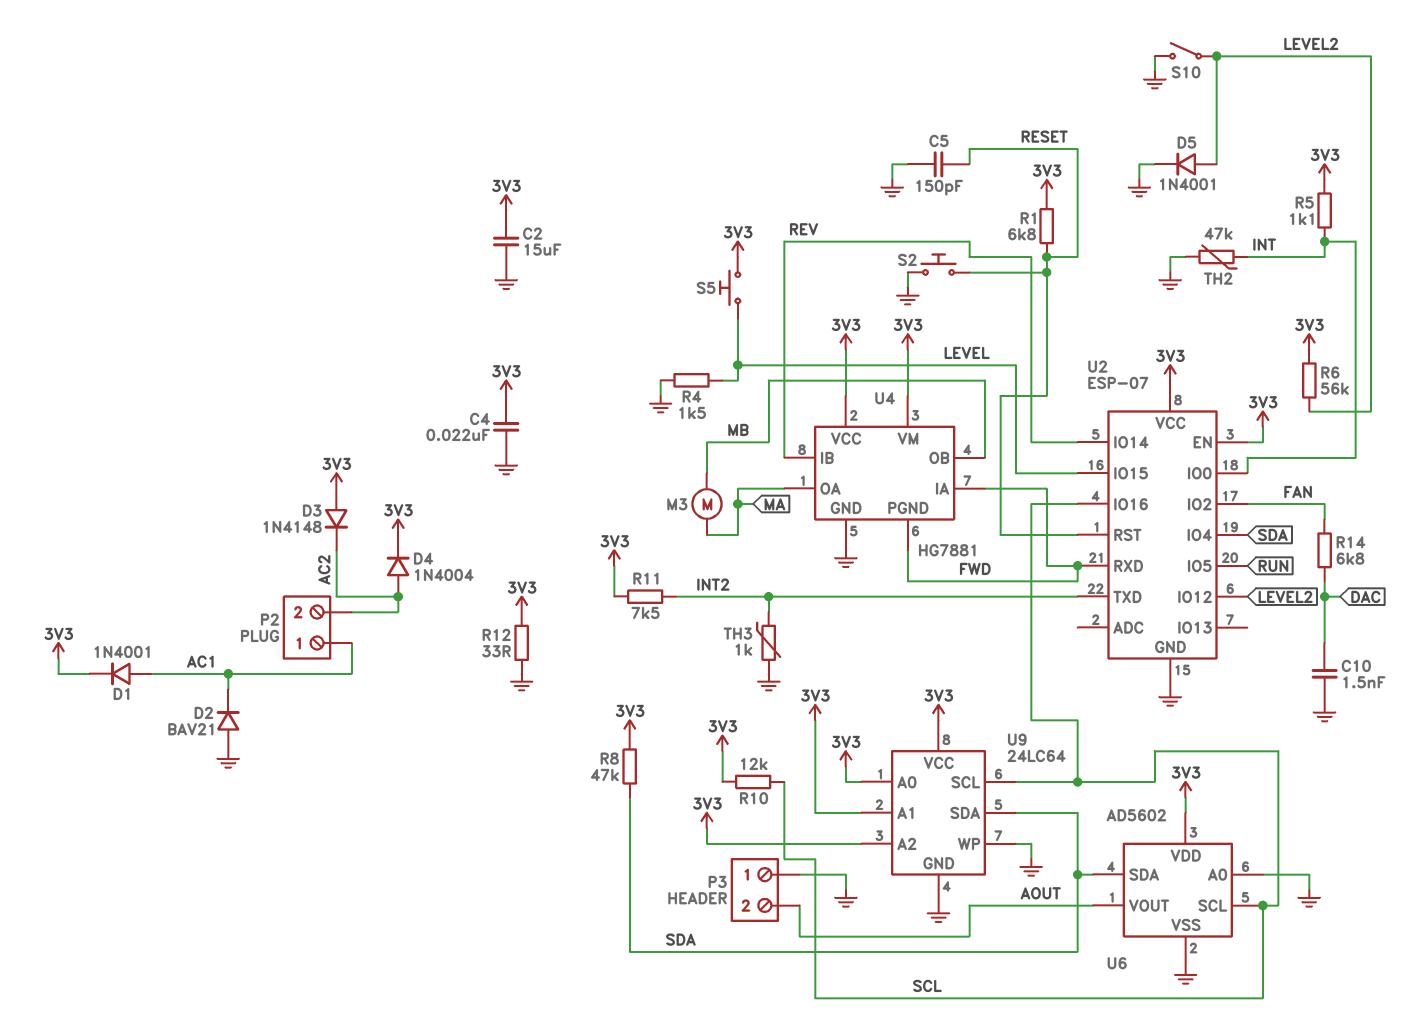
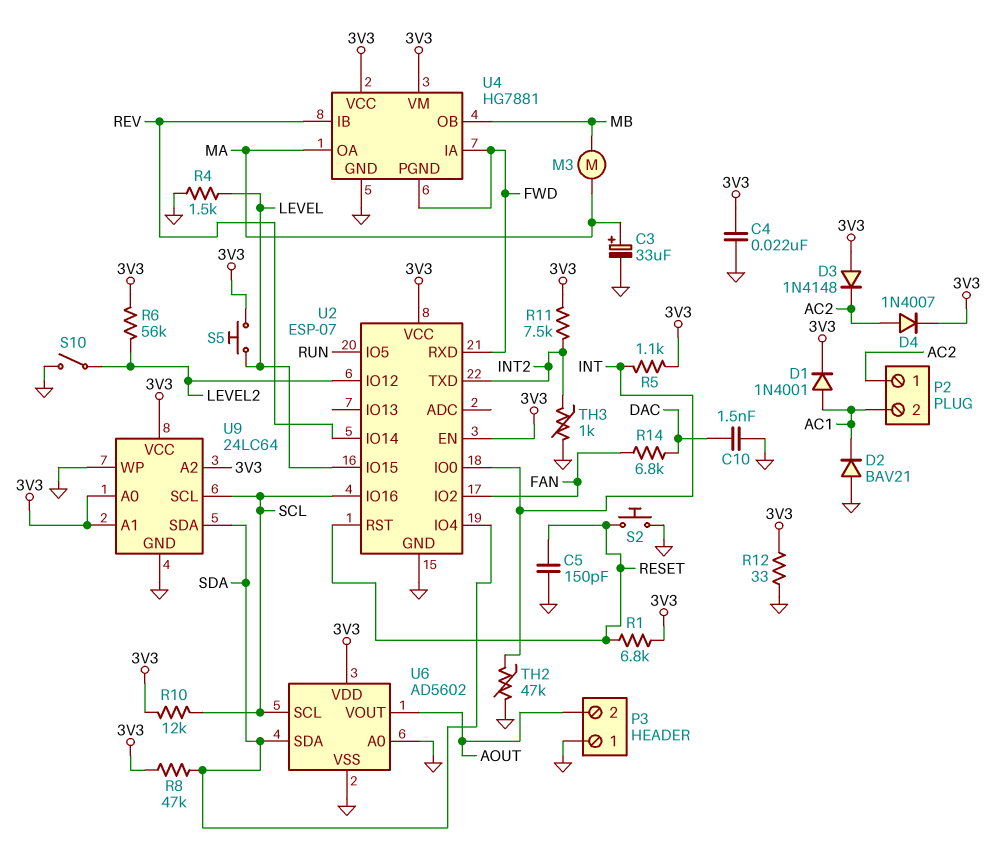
C2: 15uF (3V3, GND) -> none
C3: none -> 33uF (plus MA, minus GND)
D4: diode 1N4004 (A AC2, K 3V3) -> diode 1N4007 (A AC2, K 3V3)
D5: diode 1N4001 (A LEVEL2, K GND) -> none
P2 pin 1: AC1 -> AC2
P2 pin 2: AC2 -> AC1

